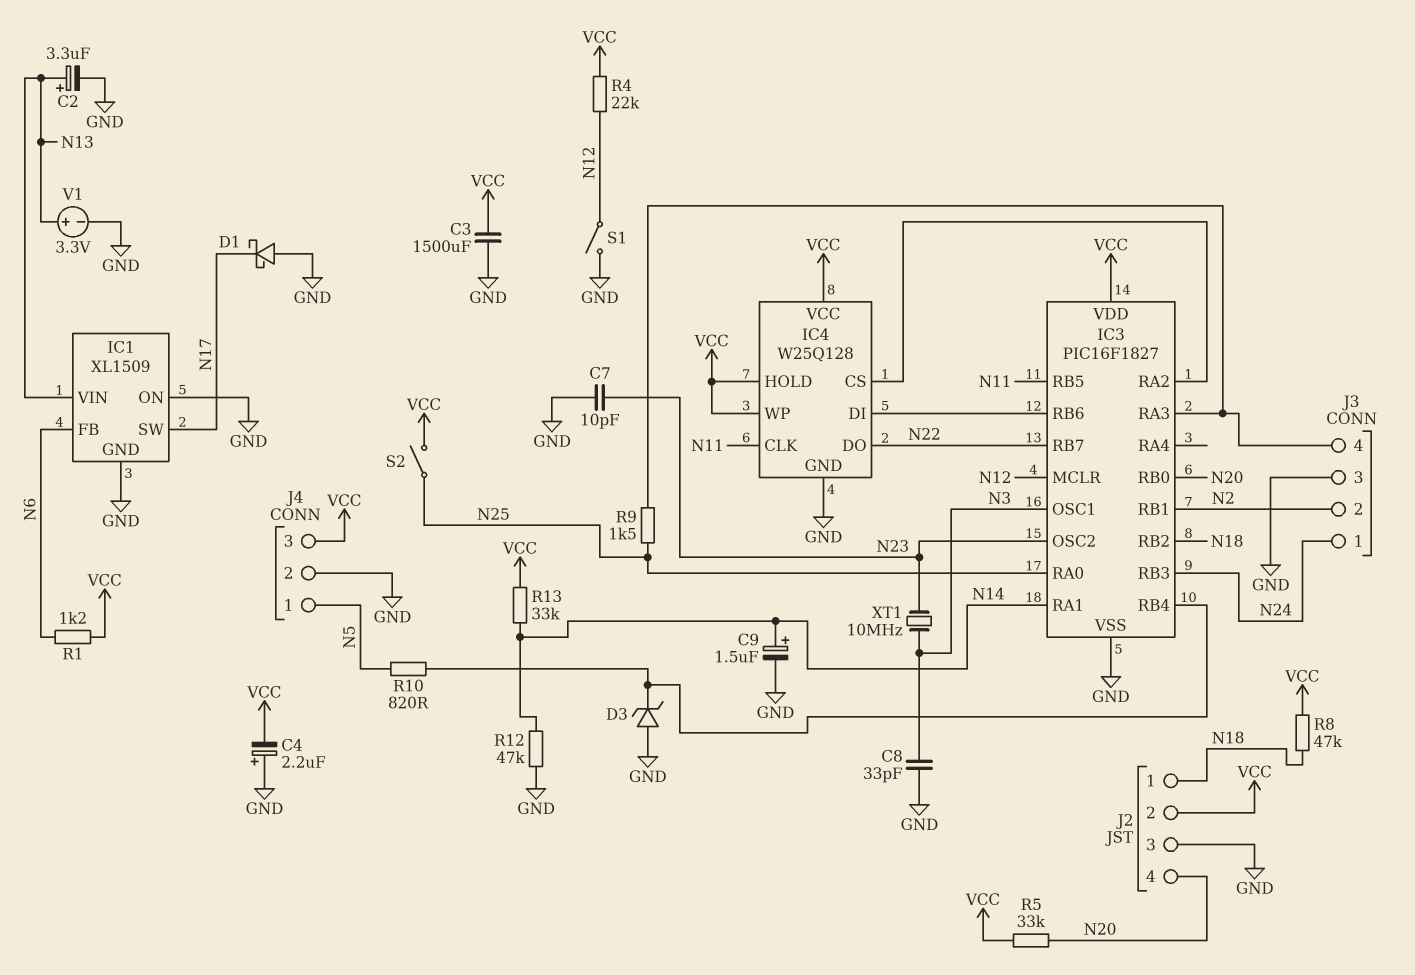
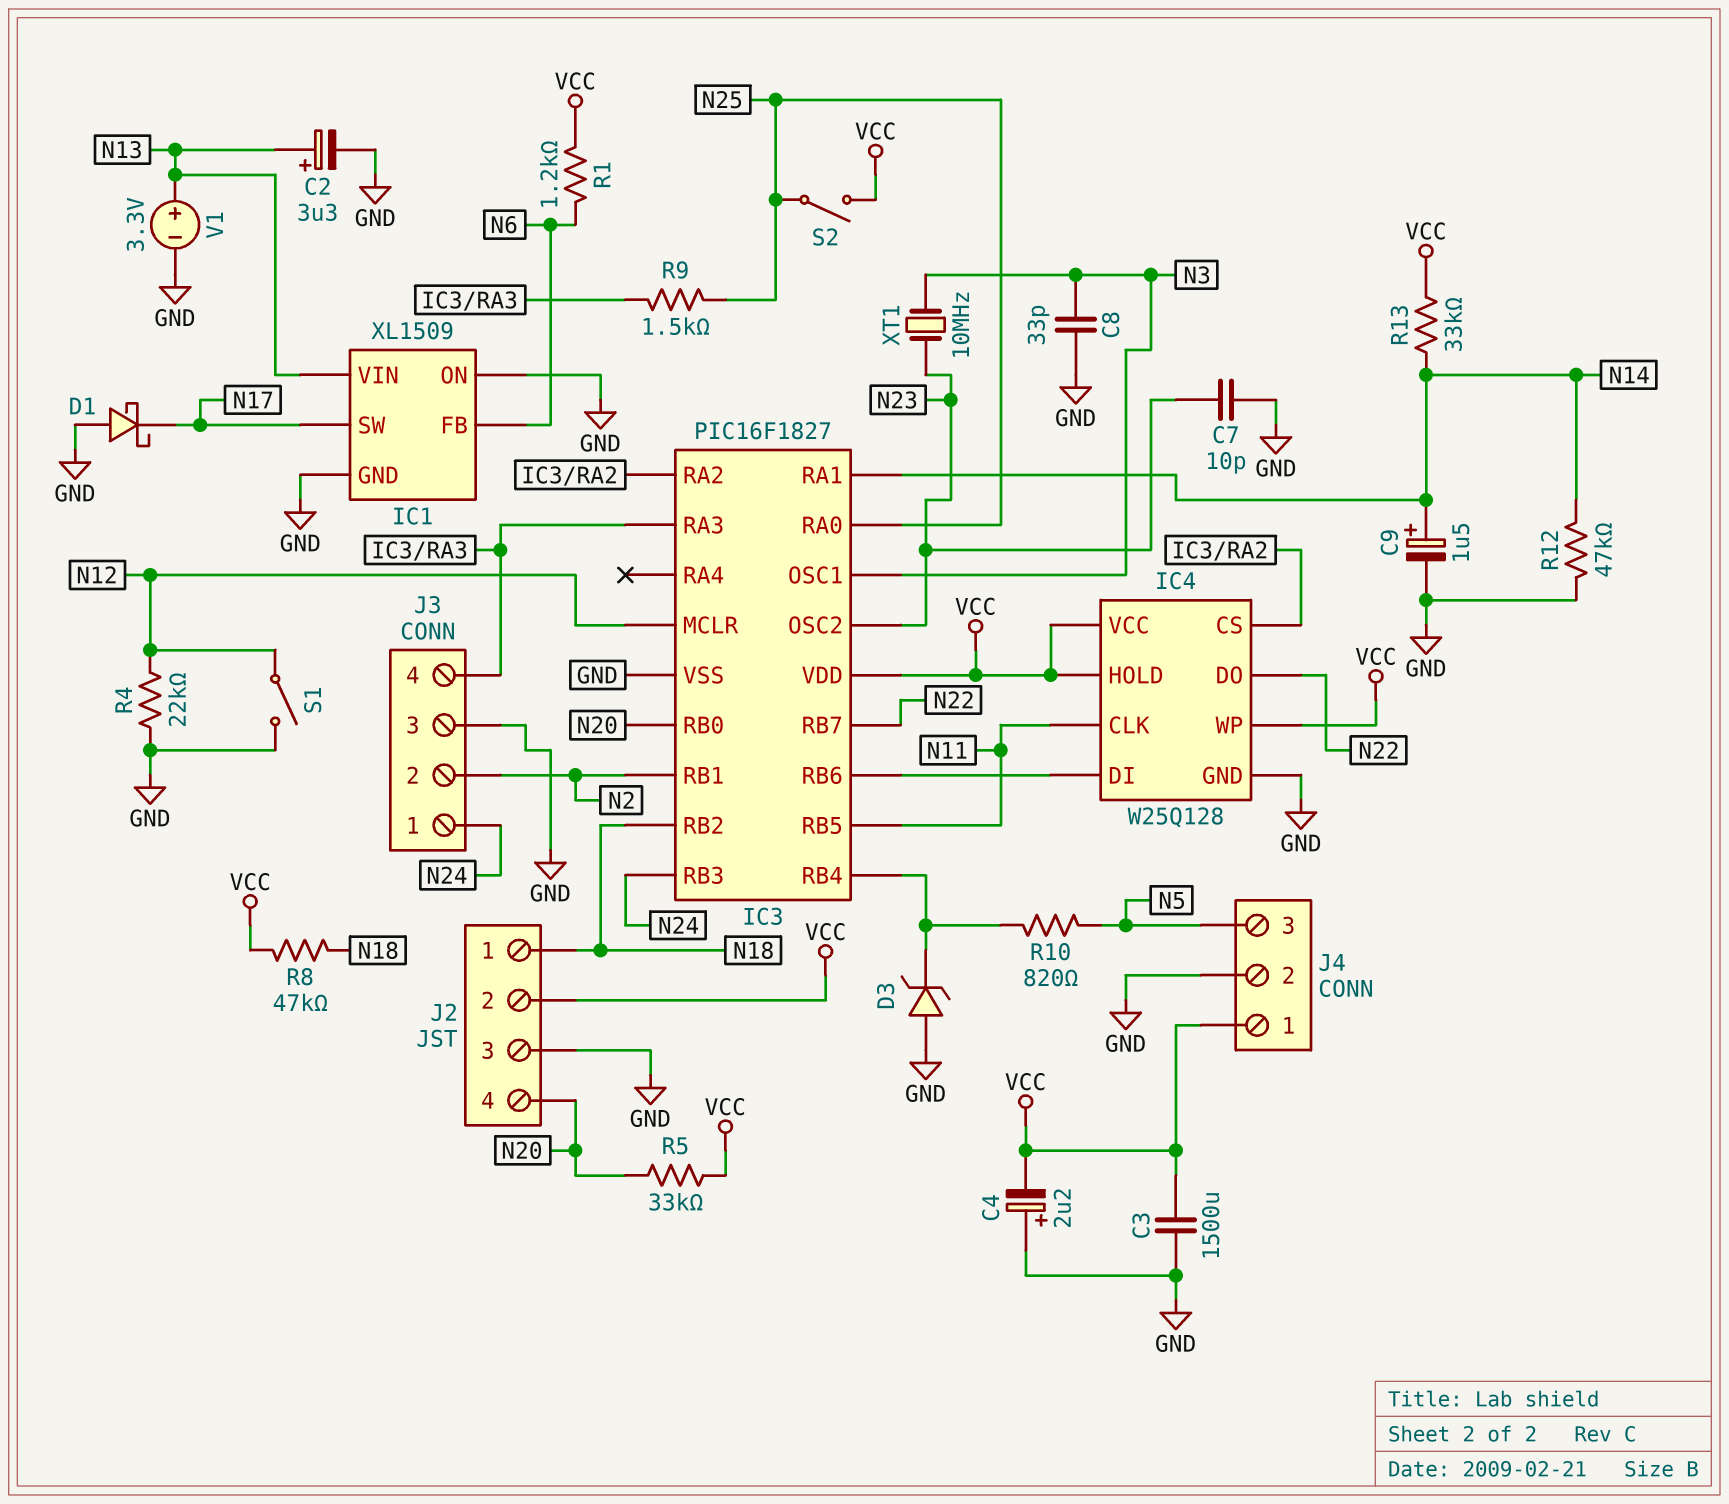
J4 pin 1: N5 -> VCC
J4 pin 3: VCC -> N5
R4: 22k (N12, VCC) -> 22k (GND, N12)

